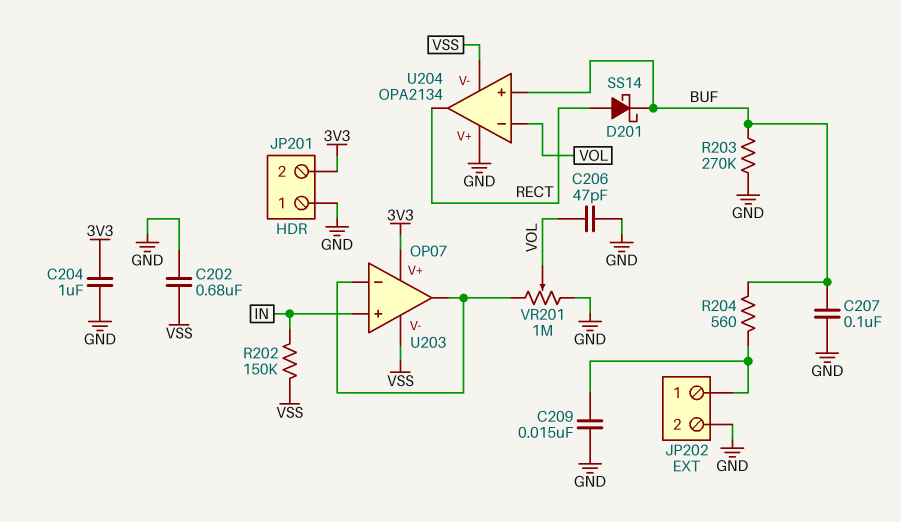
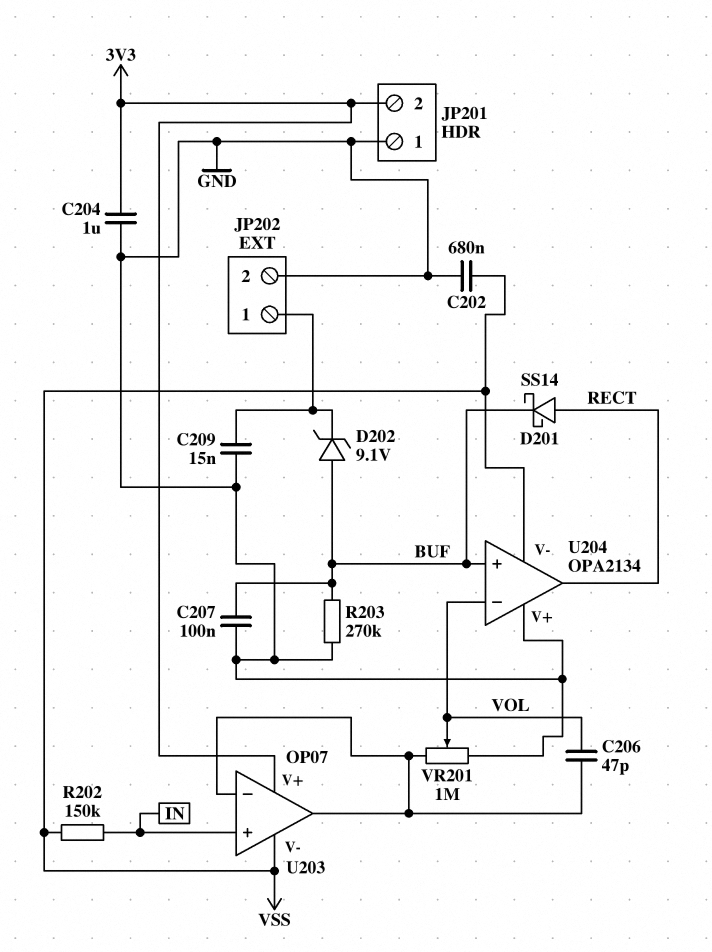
C206: 47pF (GND, VOL) -> 47pF (U203/in-, VOL)
D202: none -> zener 9.1V (A BUF, K JP202/1)
R204: 560 (BUF, JP202/1) -> none

